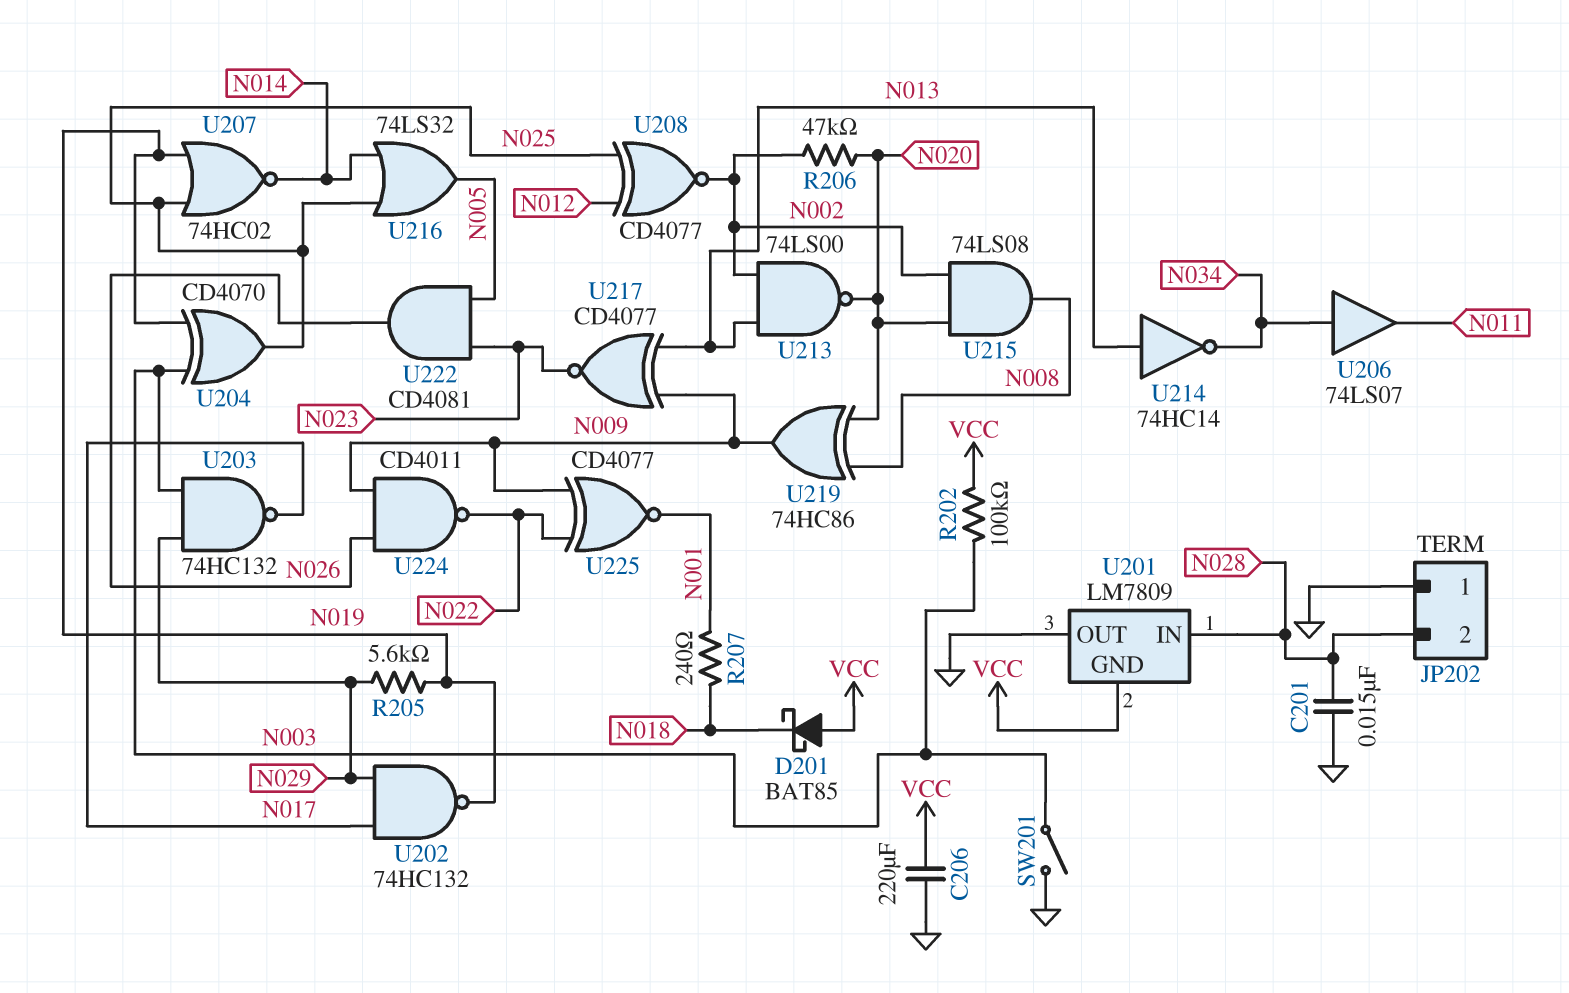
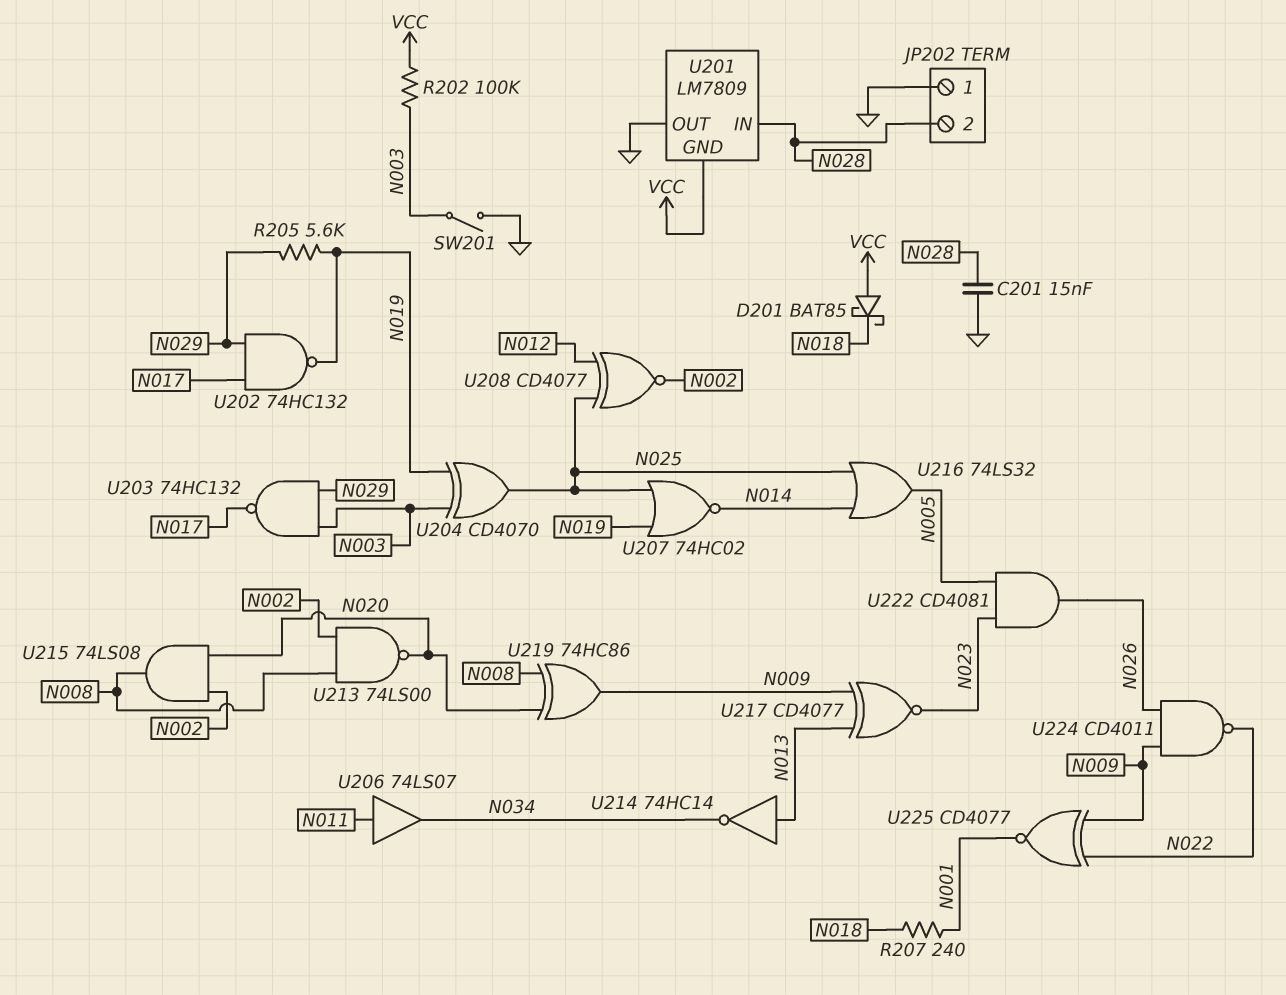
C206: 220uF (GND, VCC) -> none
R206: 47k (N002, N020) -> none
U206: buffer 74LS07 (in N034, out N011) -> buffer 74LS07 (in N011, out N034)
U213: NAND 74LS00 (in N002, in N013, out N020) -> NAND 74LS00 (in N002, in N008, out N020)

